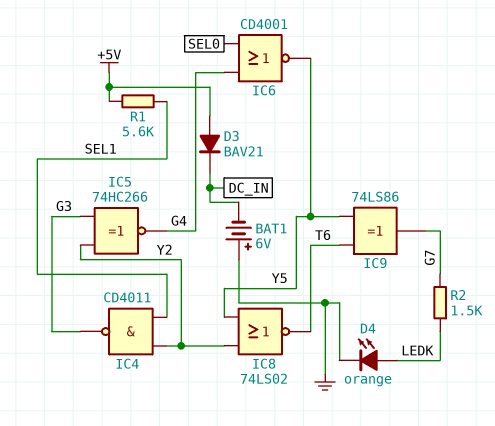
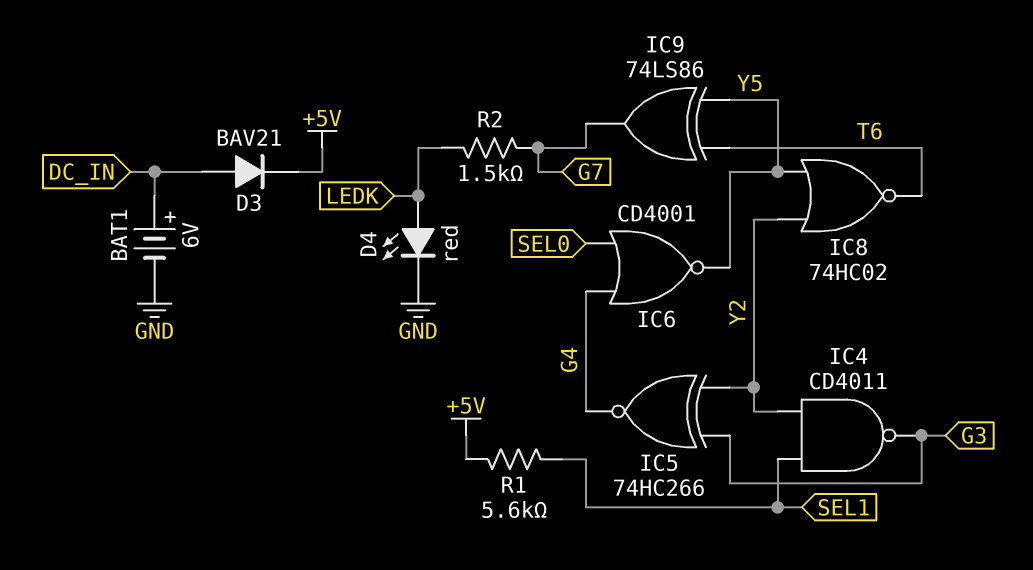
BAT1: 6V (plus GND, minus DC_IN) -> 6V (plus DC_IN, minus GND)
D3: diode BAV21 (A +5V, K DC_IN) -> diode BAV21 (A DC_IN, K +5V)
D4: LED orange (A LEDK, K GND) -> LED red (A LEDK, K GND)
IC8: NOR 74LS02 (in Y2, in Y5, out T6) -> NOR 74HC02 (in Y2, in Y5, out T6)

